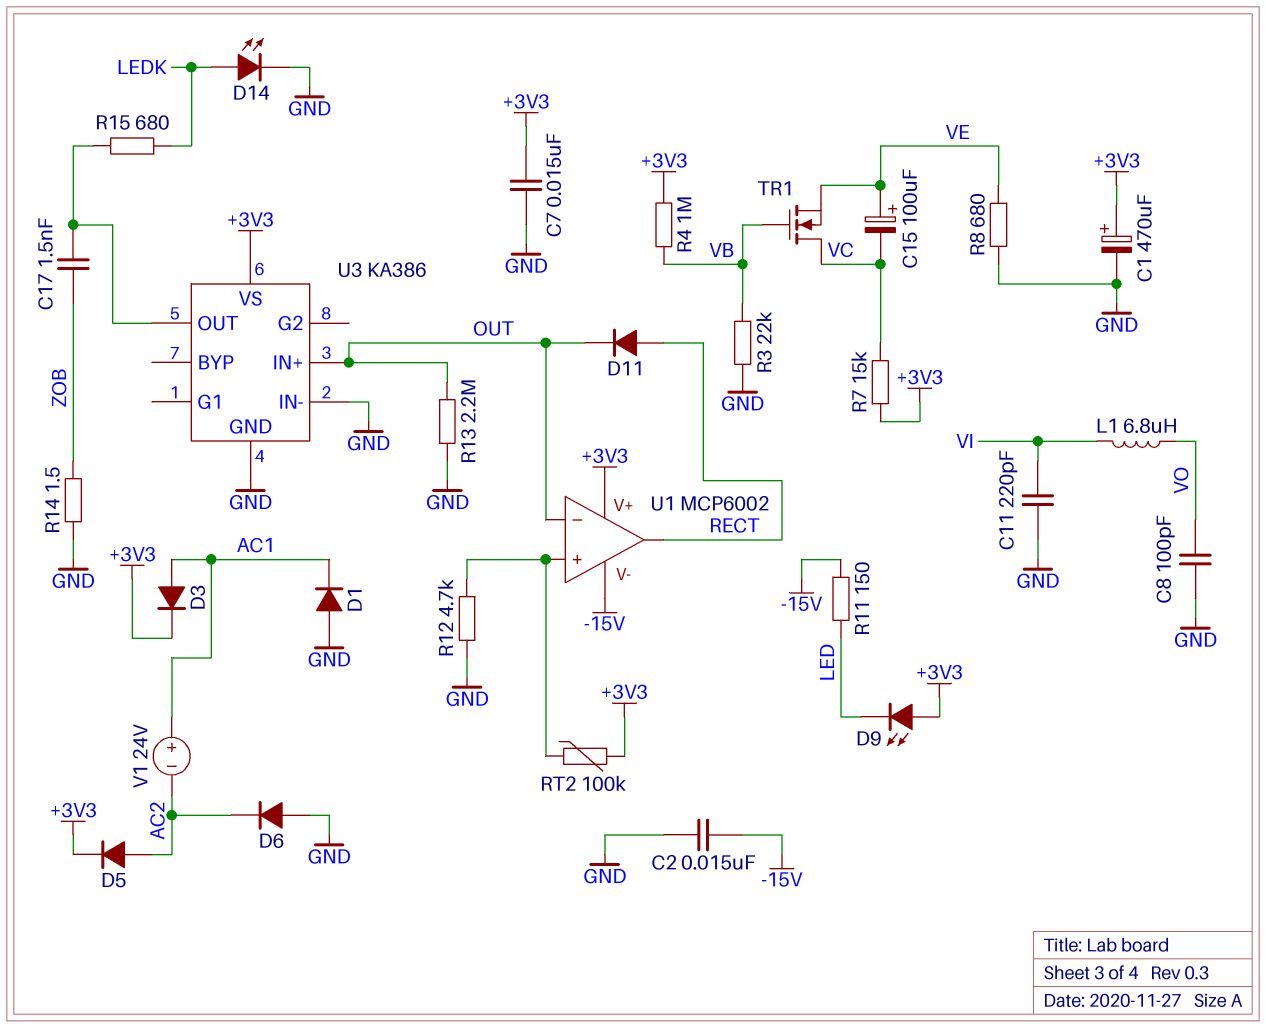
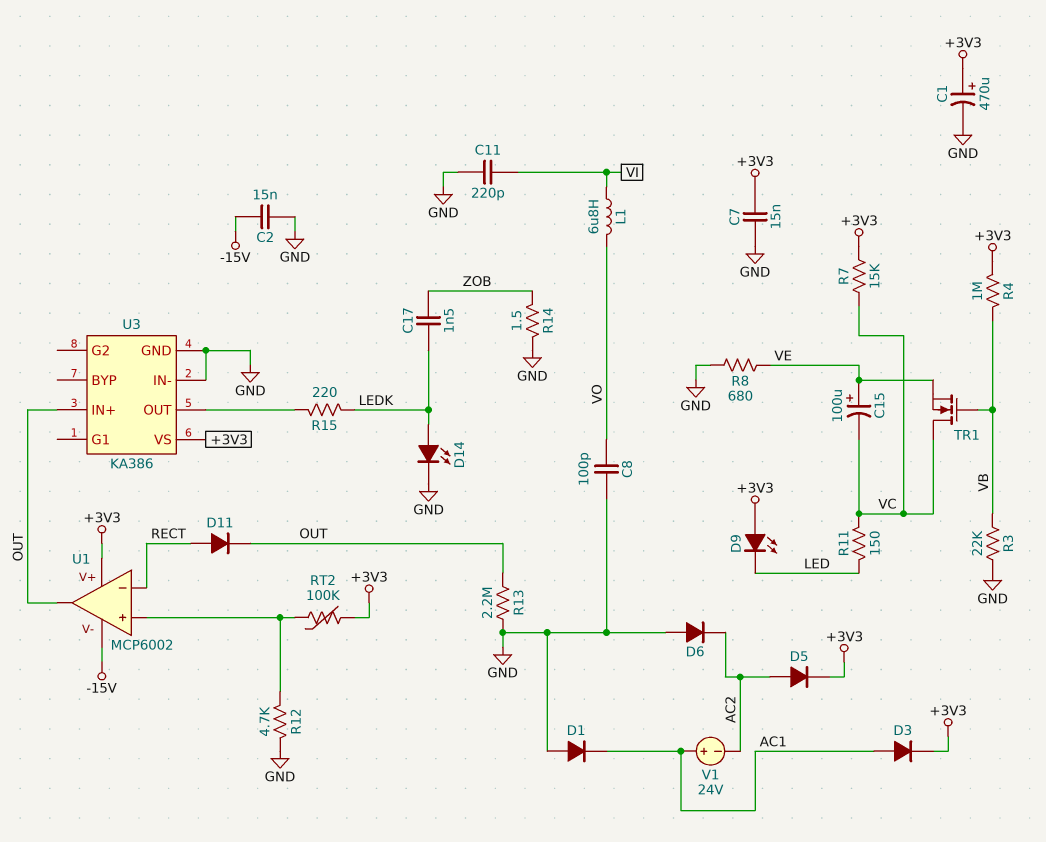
C17: 1.5nF (U3/OUT, ZOB) -> 1.5nF (LEDK, ZOB)
R11: 150 (-15V, LED) -> 150 (LED, VC)
R15: 680 (LEDK, U3/OUT) -> 220 (LEDK, U3/OUT)
U1 pin in-: OUT -> RECT
U1 pin out: RECT -> OUT

